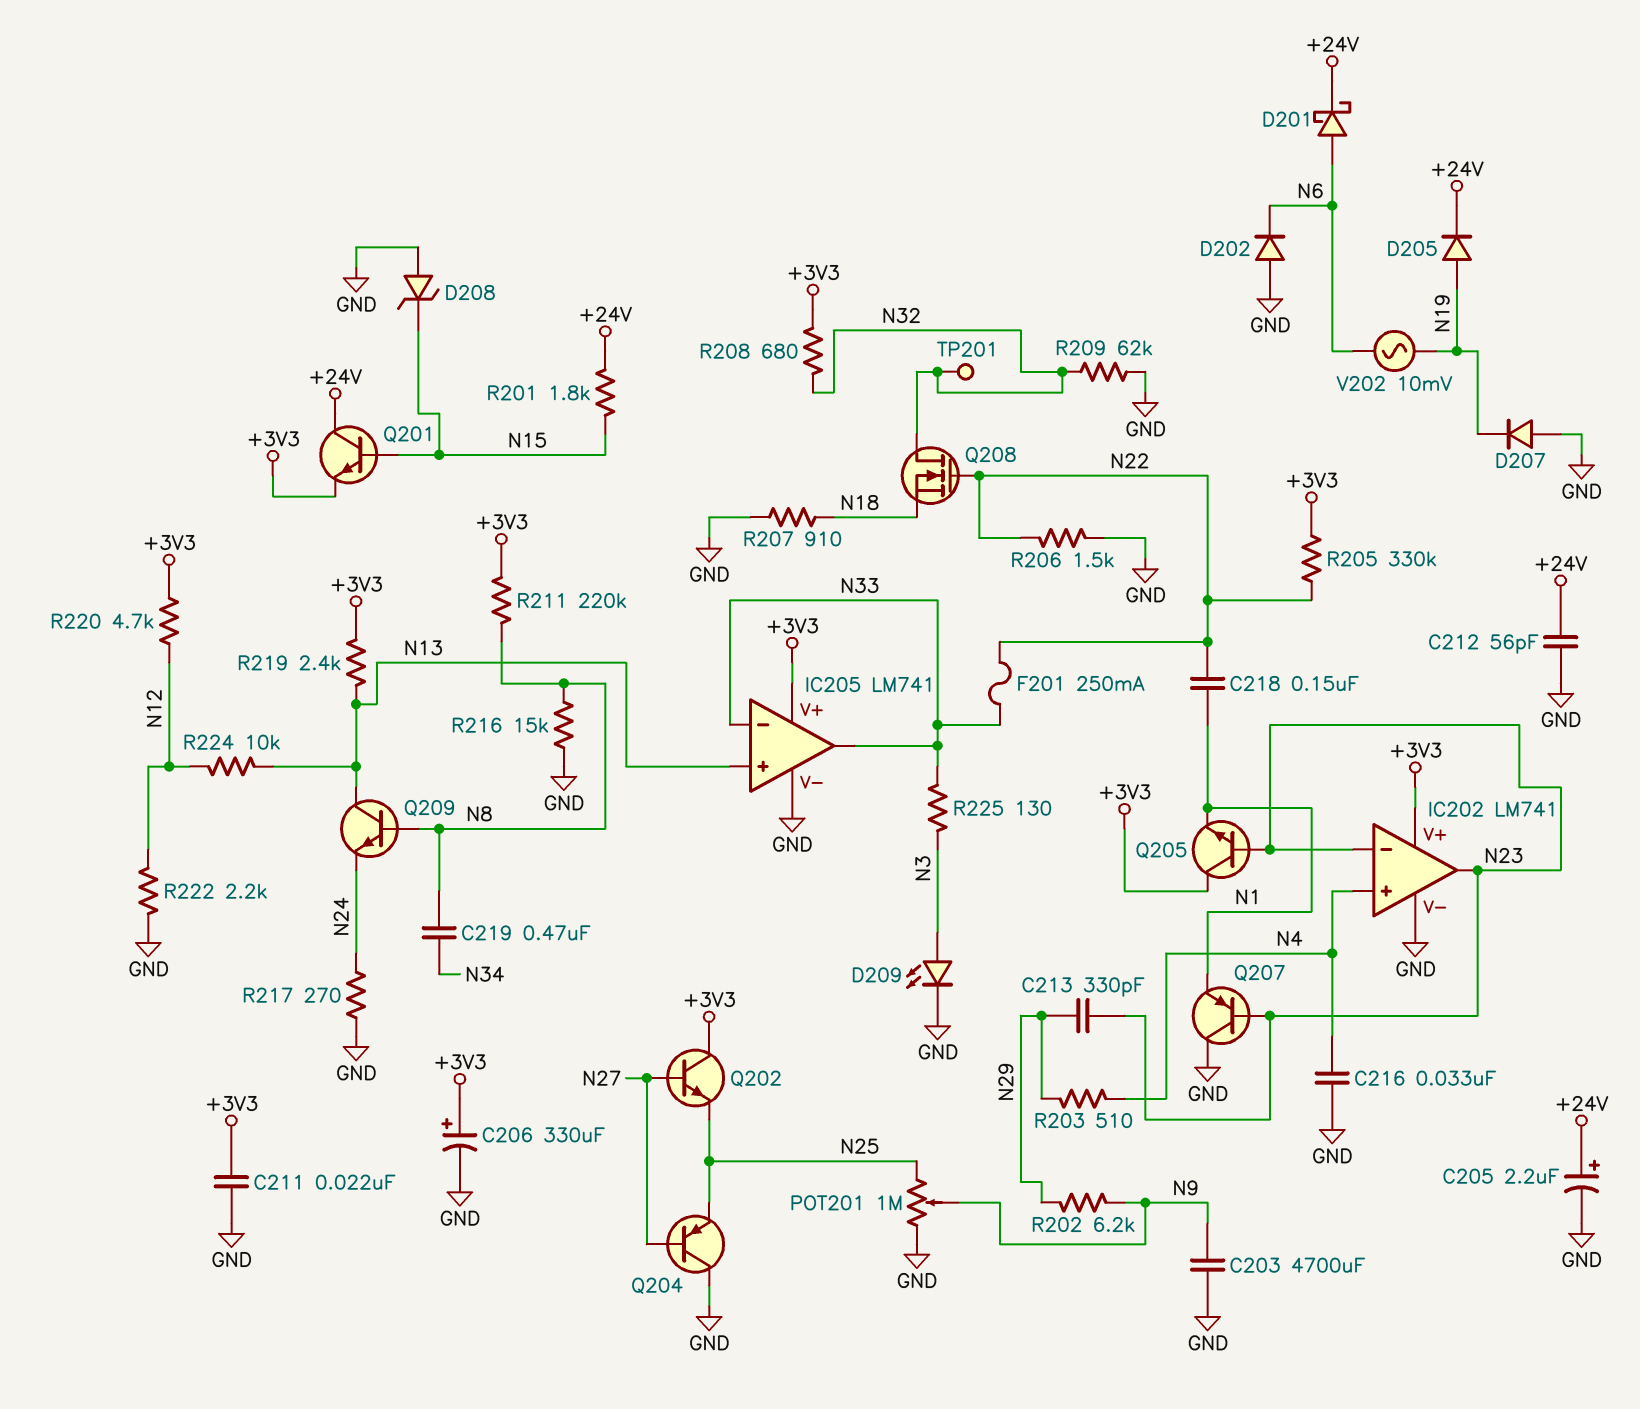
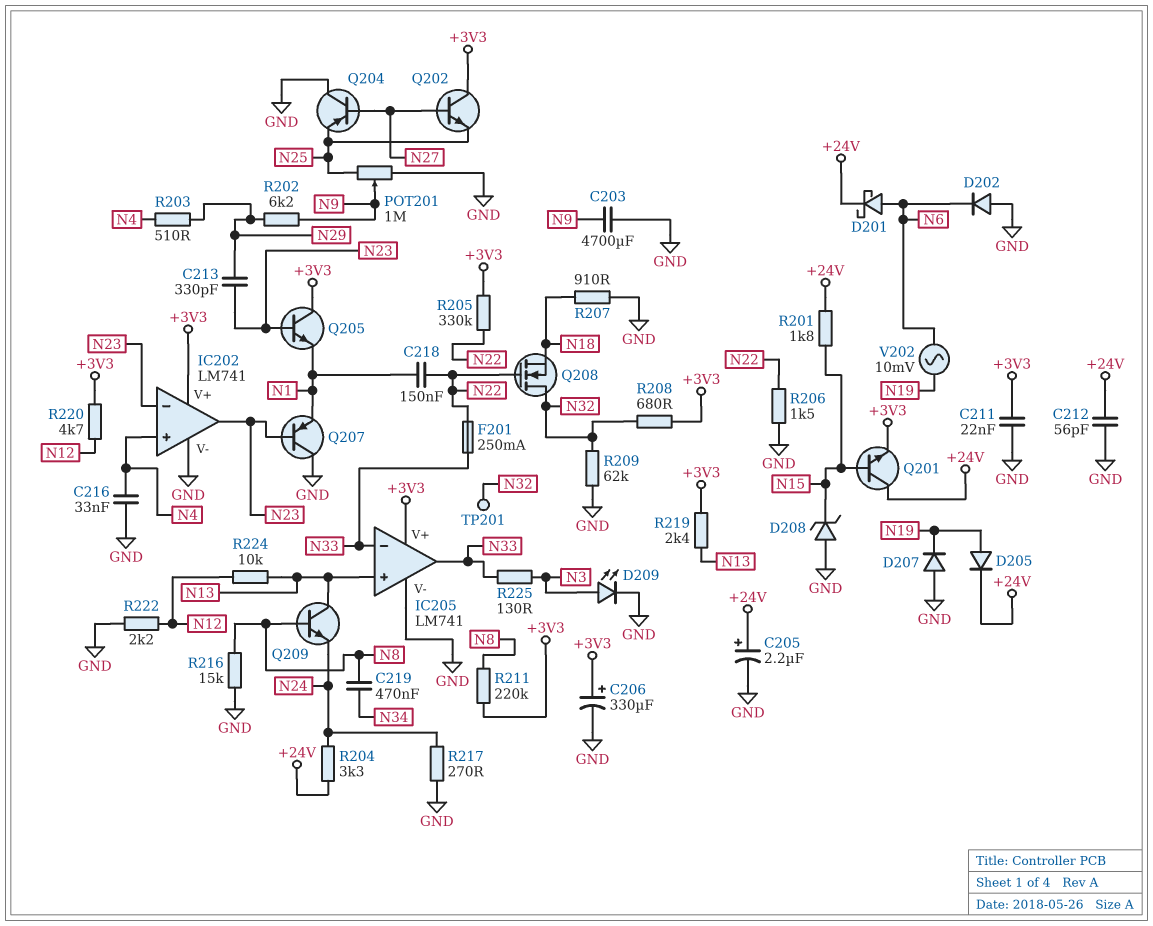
R204: none -> 3.3k (+24V, N24)

